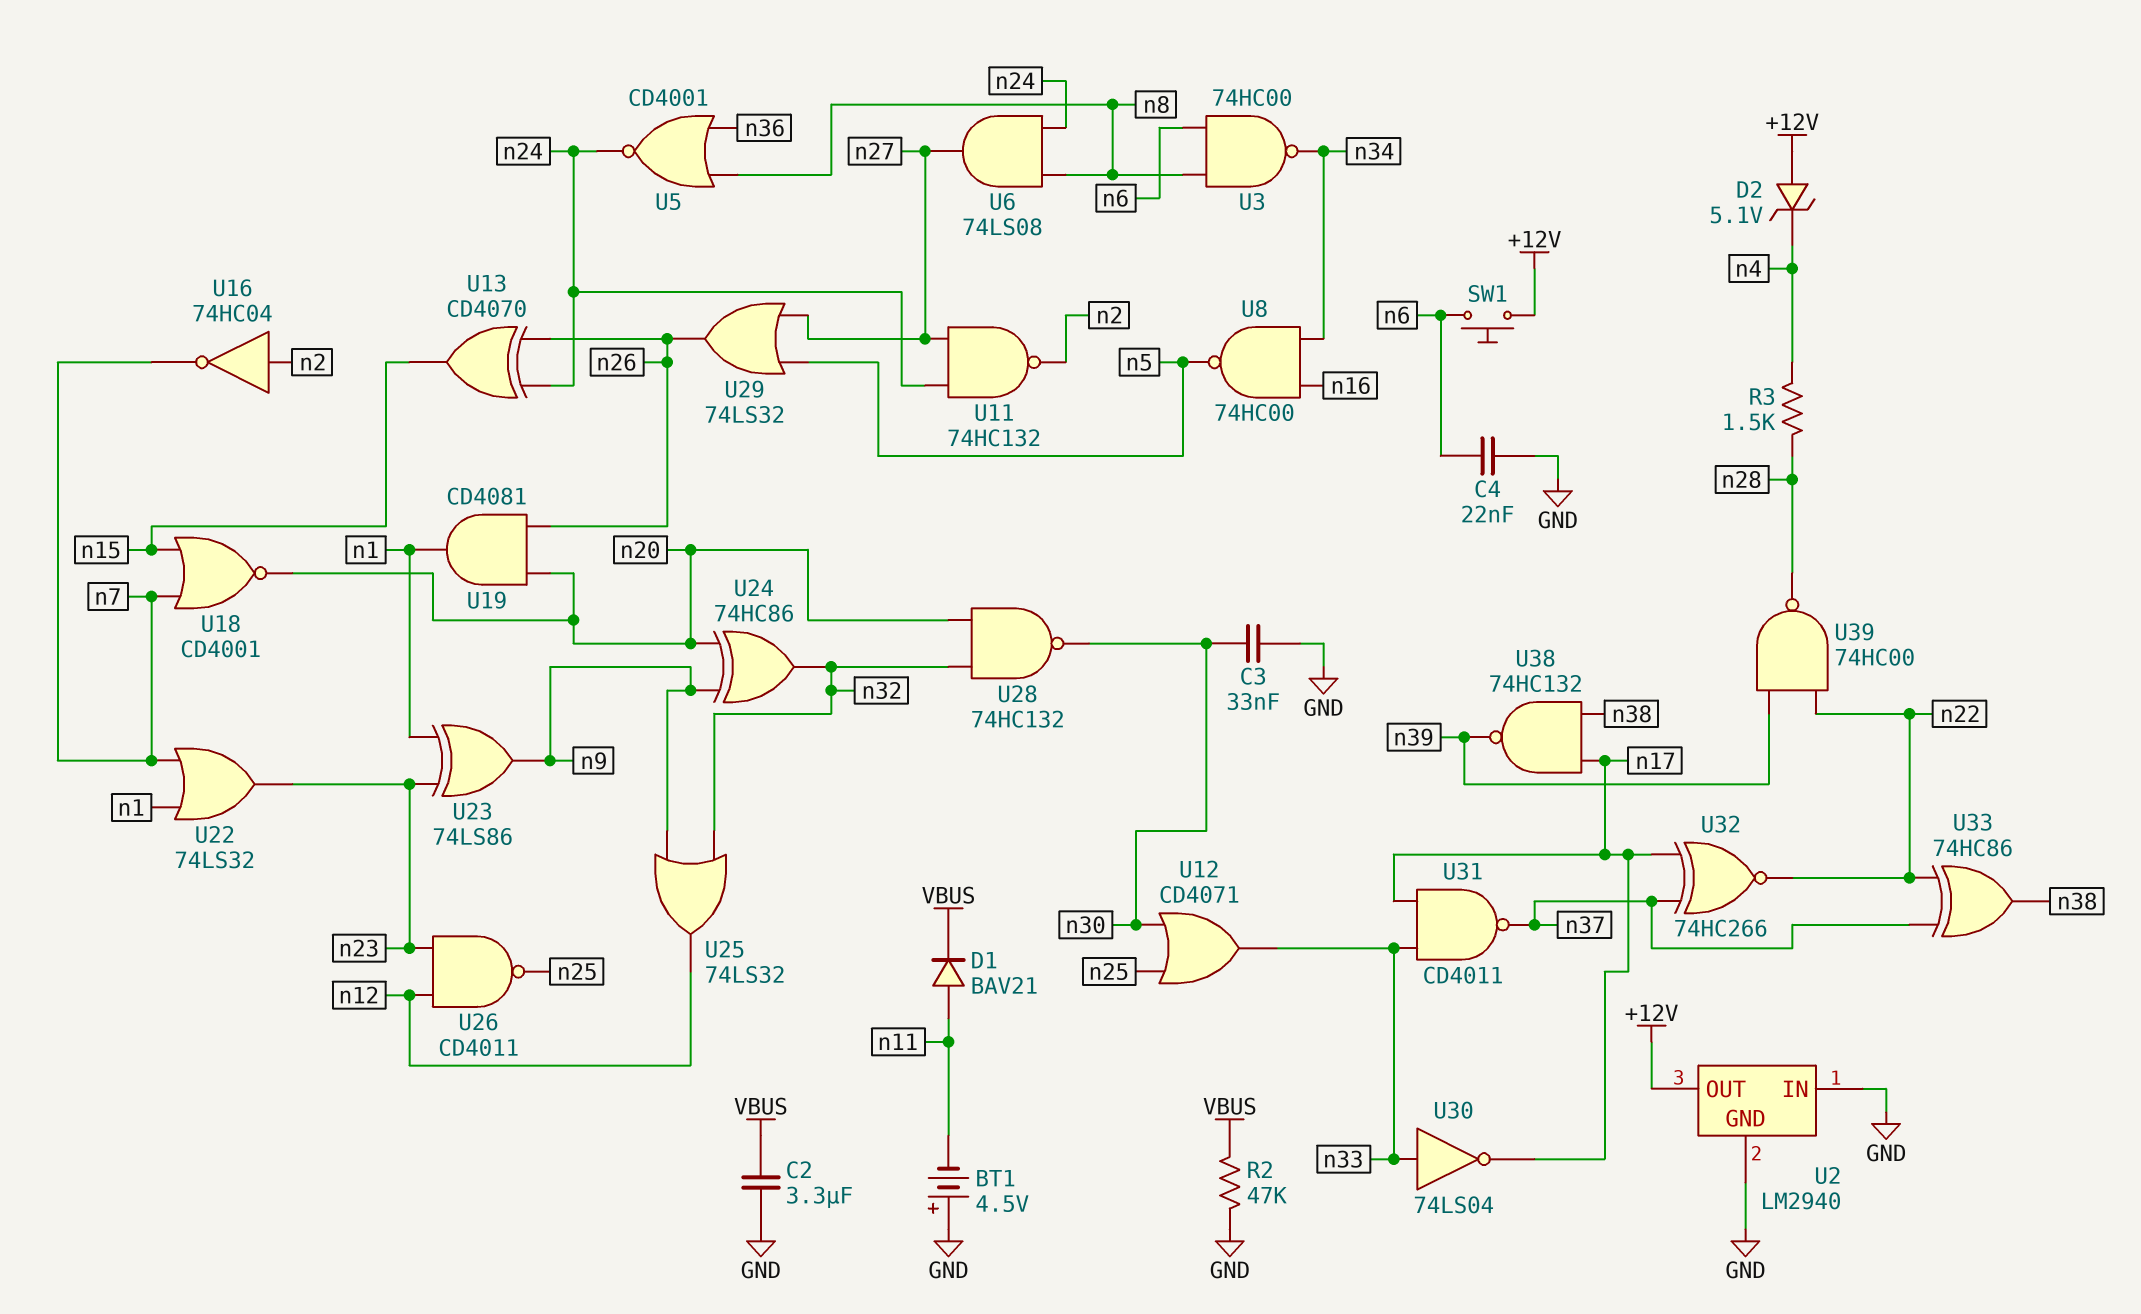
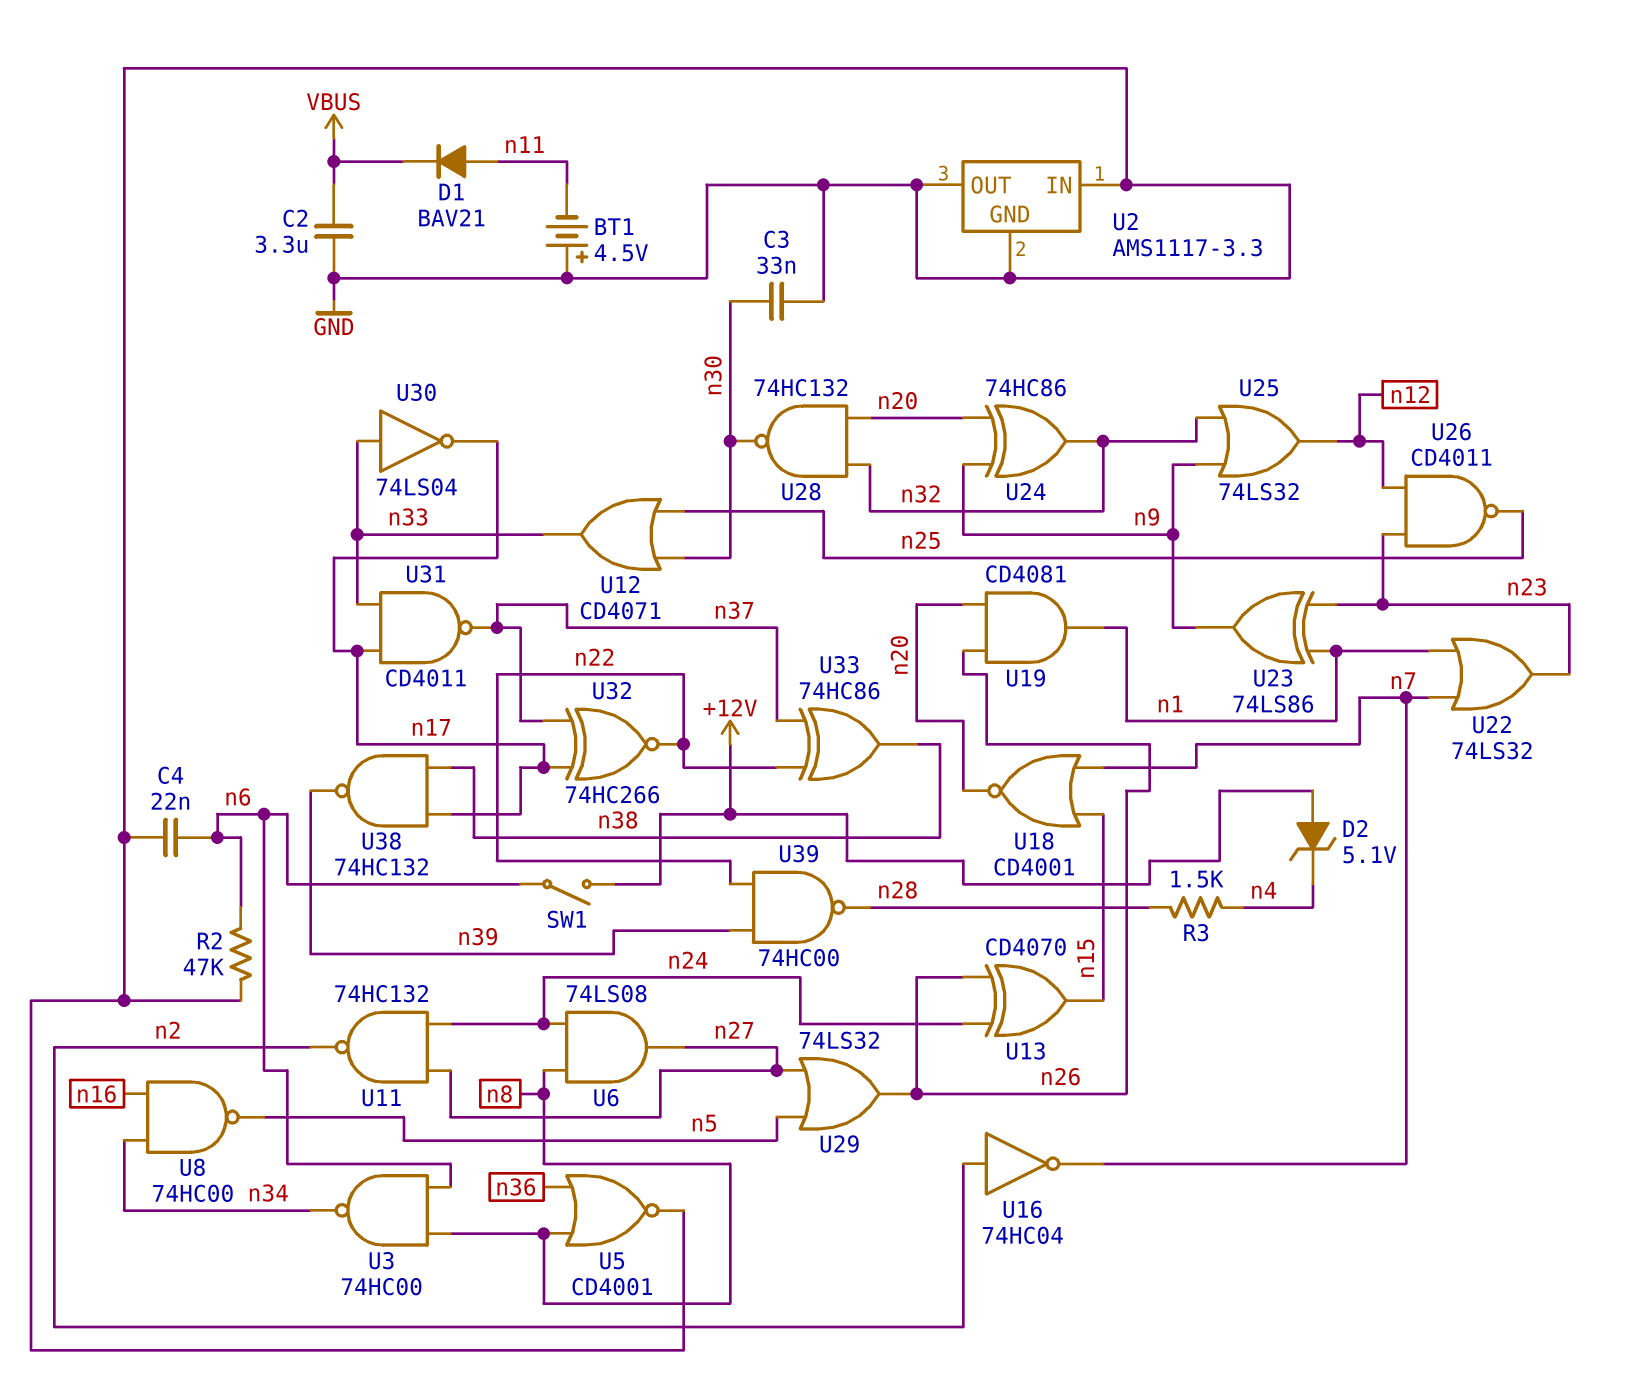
R2: 47k (GND, VBUS) -> 47k (GND, n6)
SW1: button (+12V, n6) -> switch (+12V, n6)
U2: LM2940 -> AMS1117-3.3
U2 pin OUT: +12V -> GND
U5: NOR CD4001 (in n8, in n36, out n24) -> NOR CD4001 (in n8, in n36, out GND)

